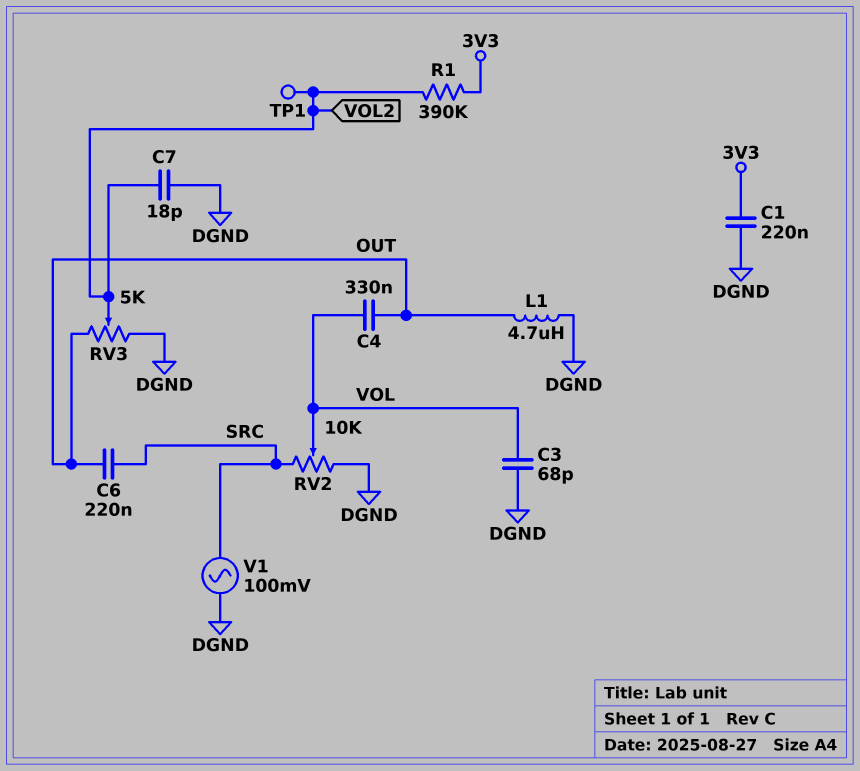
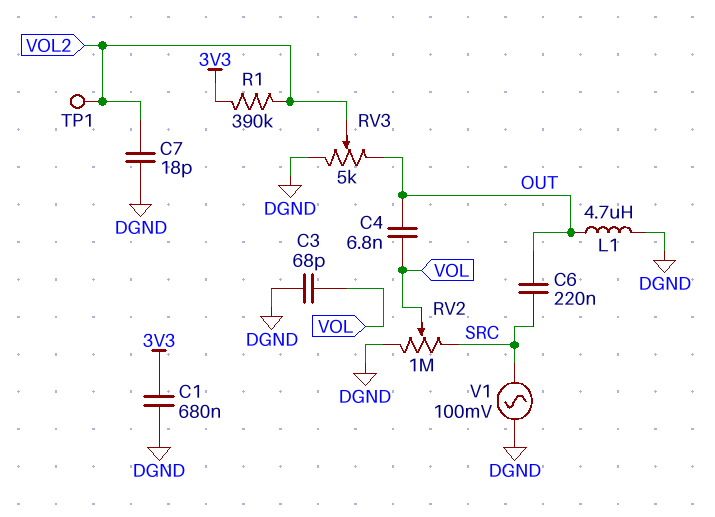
C1: 220nF (3V3, DGND) -> 680nF (3V3, DGND)
C4: 330nF (OUT, VOL) -> 6.8nF (OUT, VOL)
RV2: 10k (DGND, SRC, wiper VOL) -> 1M (DGND, SRC, wiper VOL)

